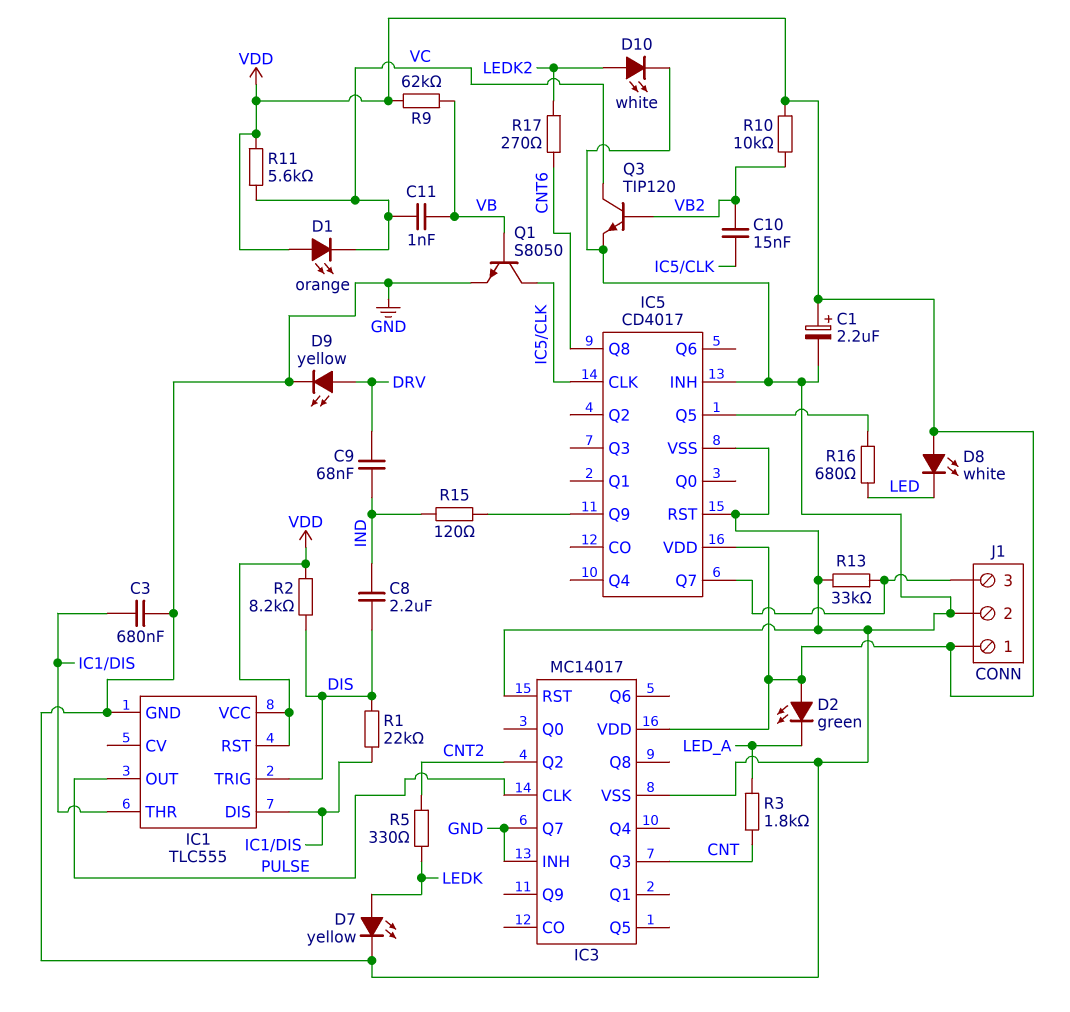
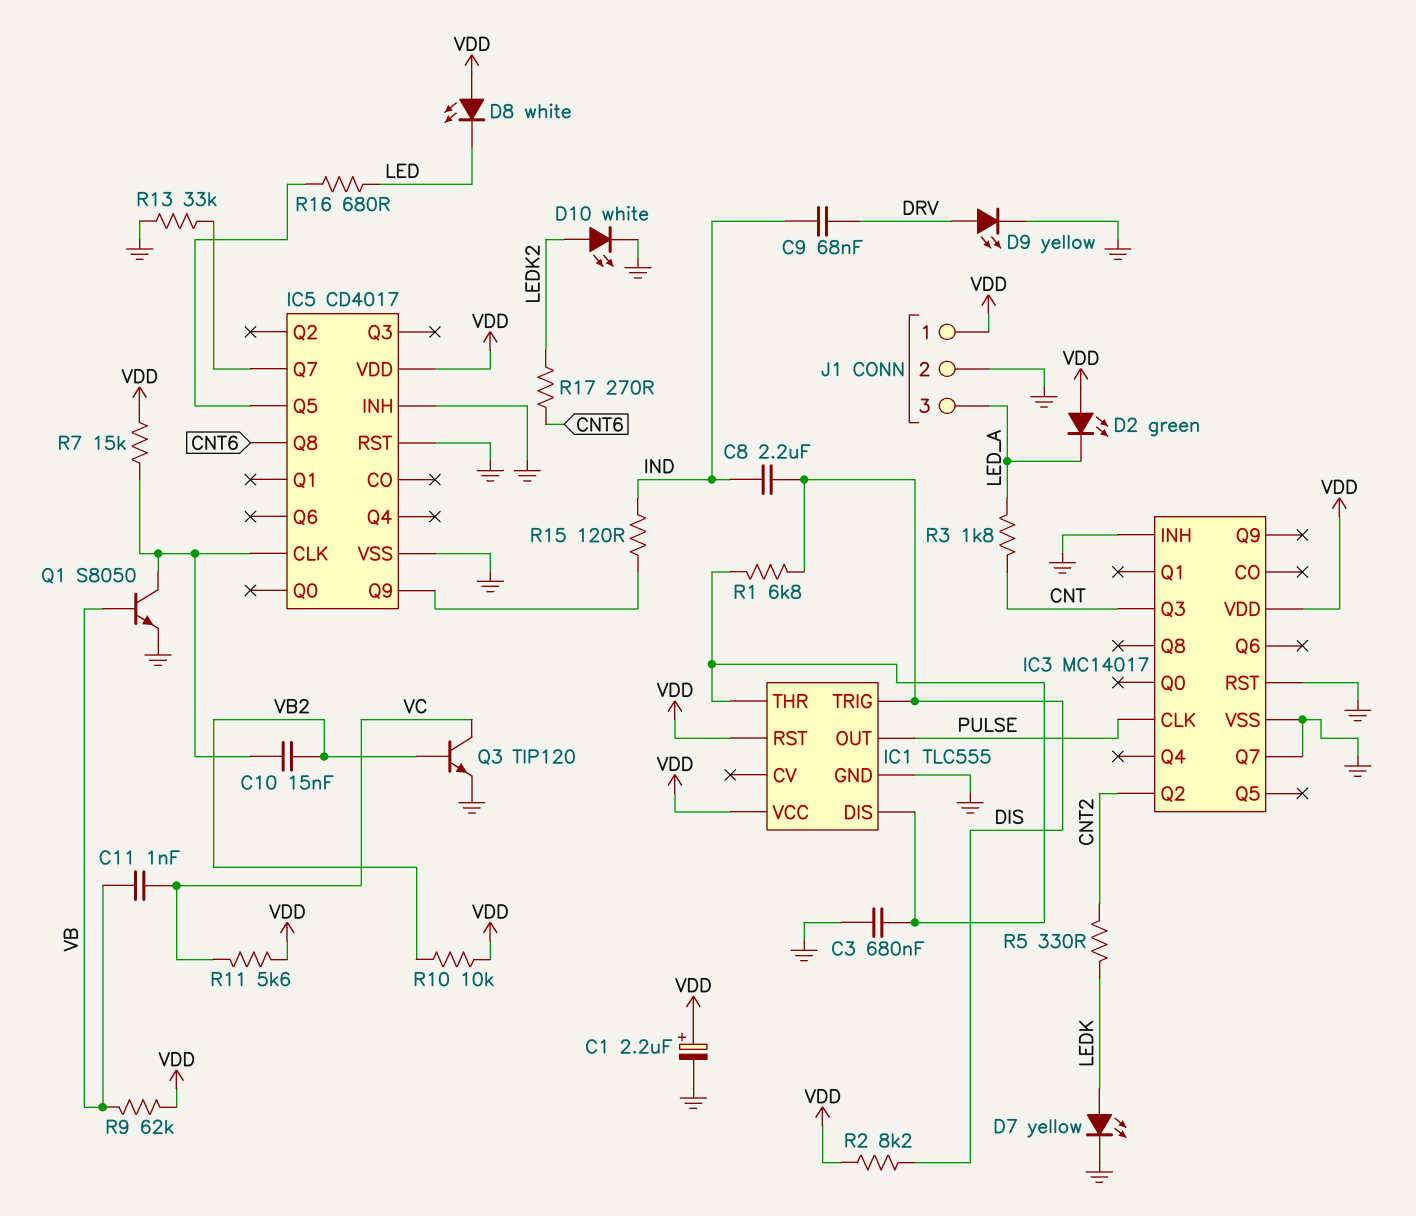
D1: LED orange (A VDD, K VC) -> none
J1 pin 3: IC5/Q7 -> LED_A
R1: 22k (DIS, IC1/DIS) -> 6.8k (DIS, IC1/DIS)
R7: none -> 15k (IC5/CLK, VDD)

